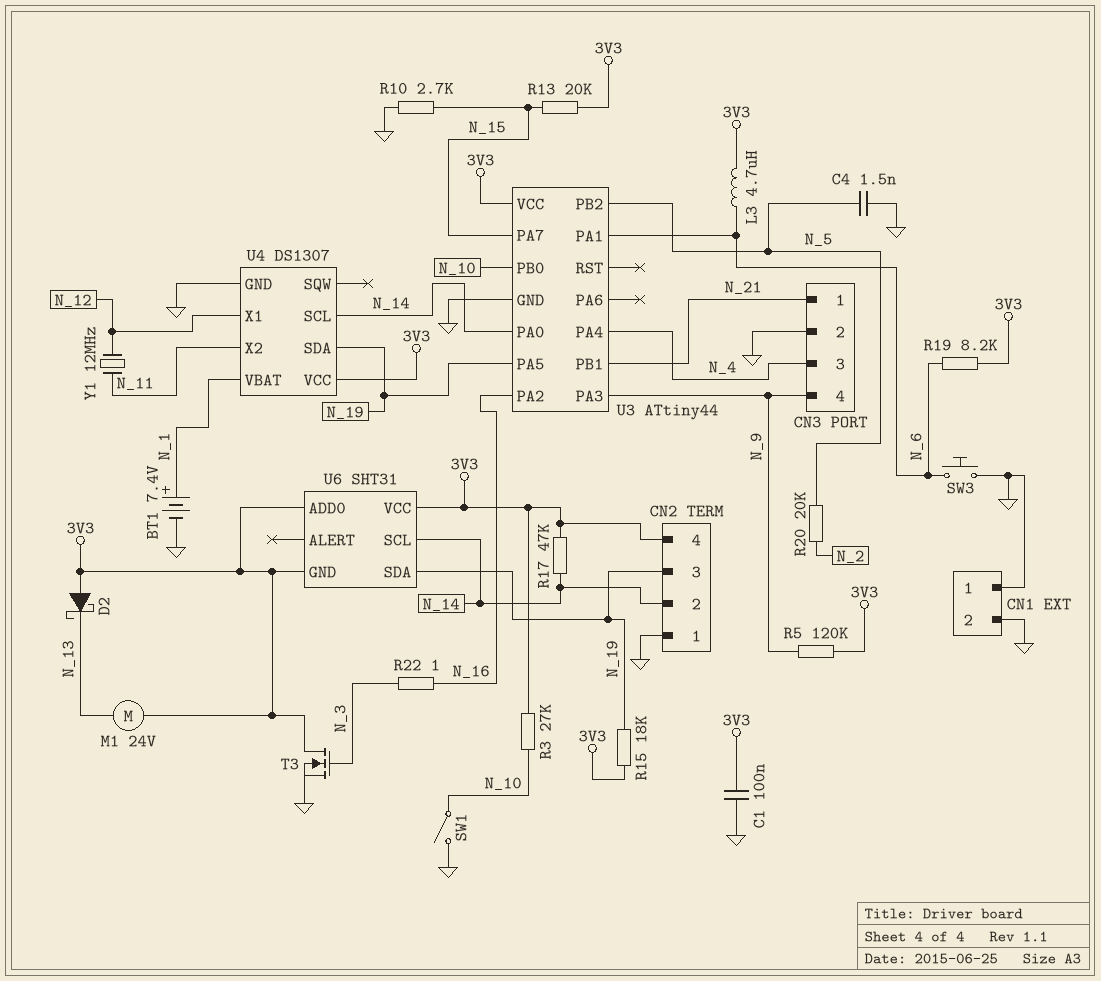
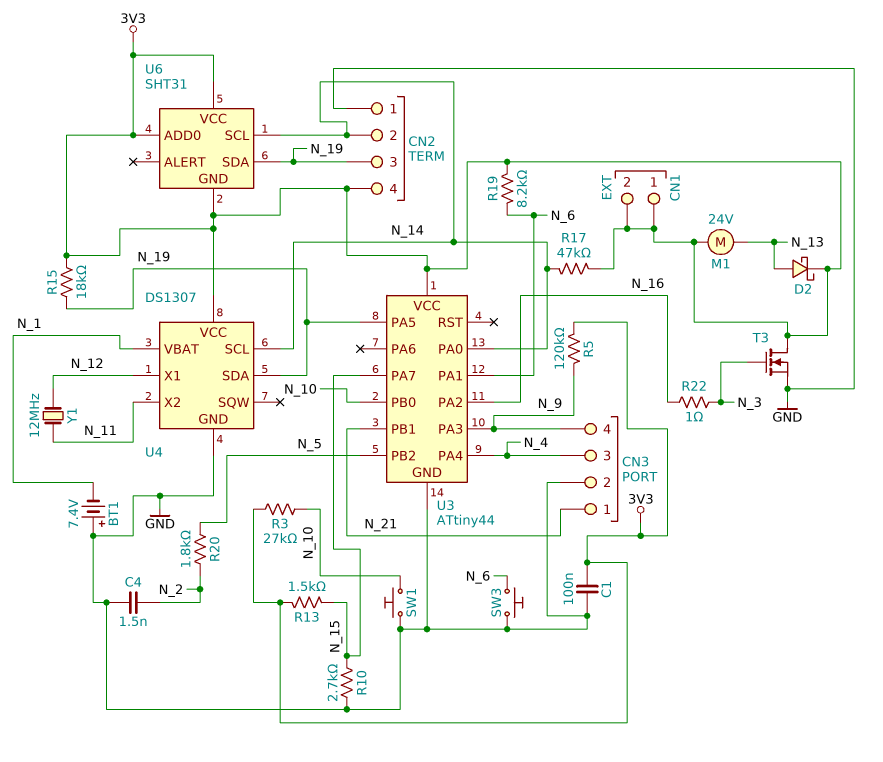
BT1: 7.4V (plus N_1, minus GND) -> 7.4V (plus GND, minus N_1)
C4: 1.5nF (GND, N_5) -> 1.5nF (GND, N_2)
CN1 pin 1: GND -> 3V3
CN1 pin 2: GND -> 3V3
D2: schottky (A 3V3, K N_13) -> schottky (A N_13, K 3V3)
L3: 4.7uH (3V3, N_6) -> none
R13: 20k (3V3, N_15) -> 1.5k (3V3, N_15)
R20: 20k (N_2, N_5) -> 1.8k (N_2, N_5)
SW1: switch (GND, N_10) -> button (GND, N_10)

